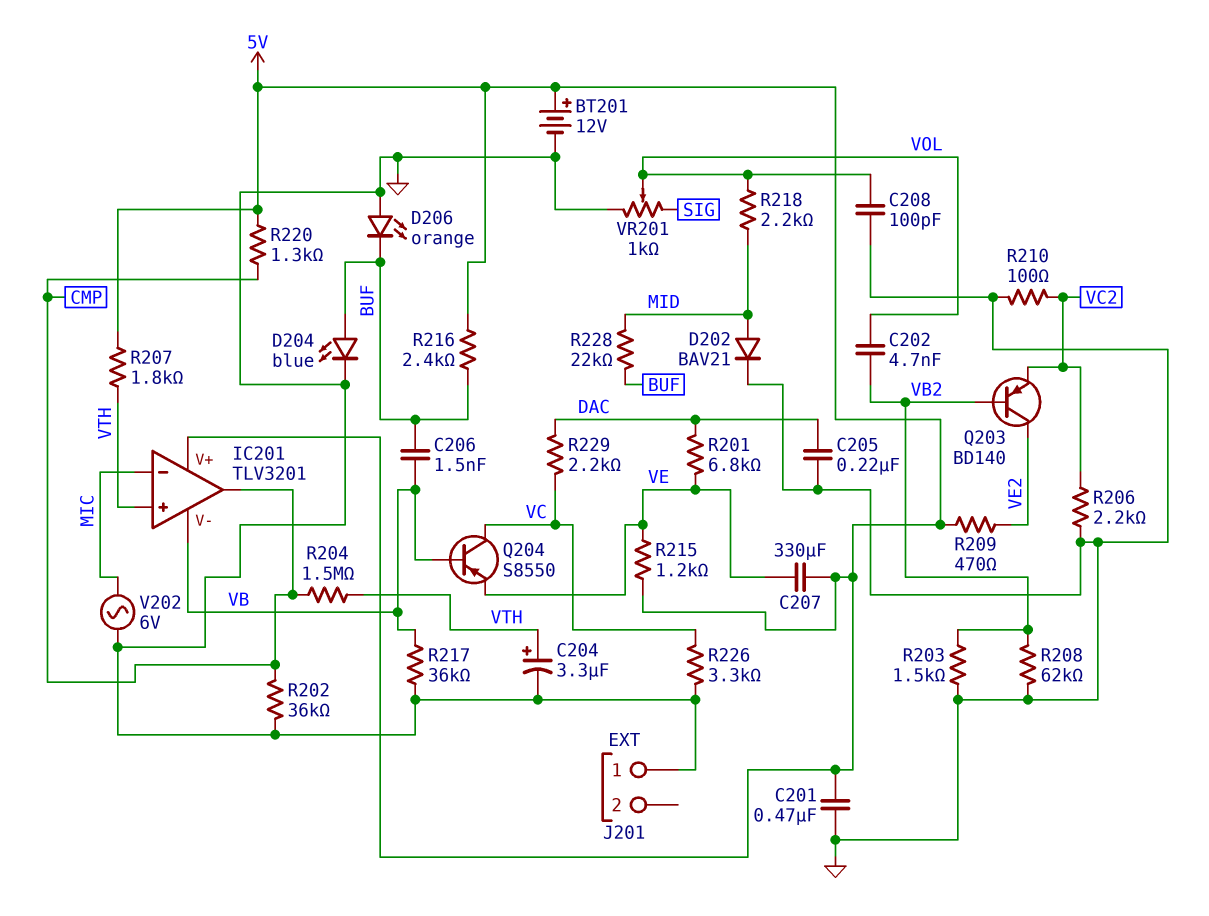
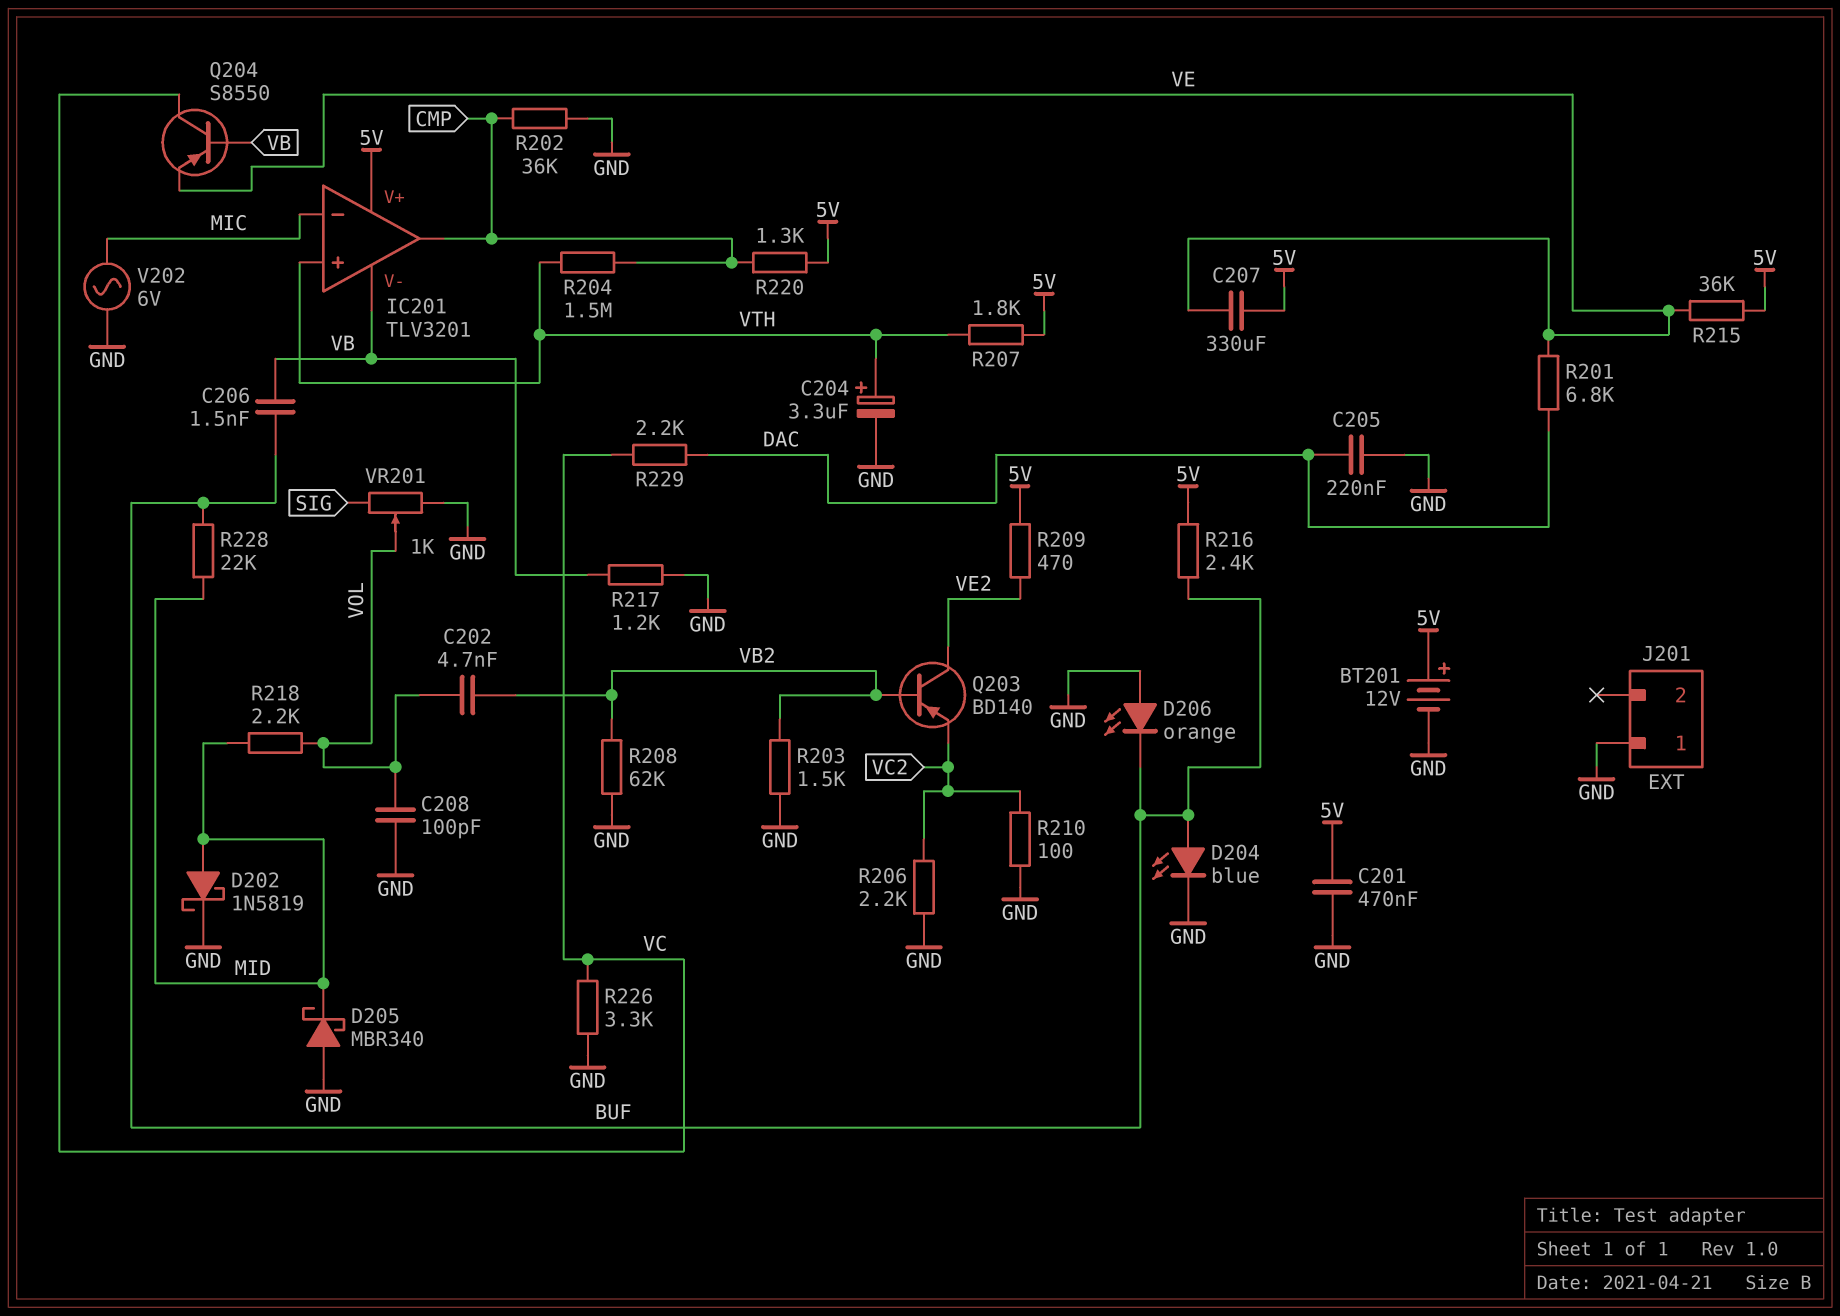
D202: diode BAV21 (A MID, K GND) -> schottky 1N5819 (A MID, K GND)
D205: none -> schottky MBR340 (A GND, K MID)
R215: 1.2k (5V, VE) -> 36k (5V, VE)
R217: 36k (GND, VB) -> 1.2k (GND, VB)

